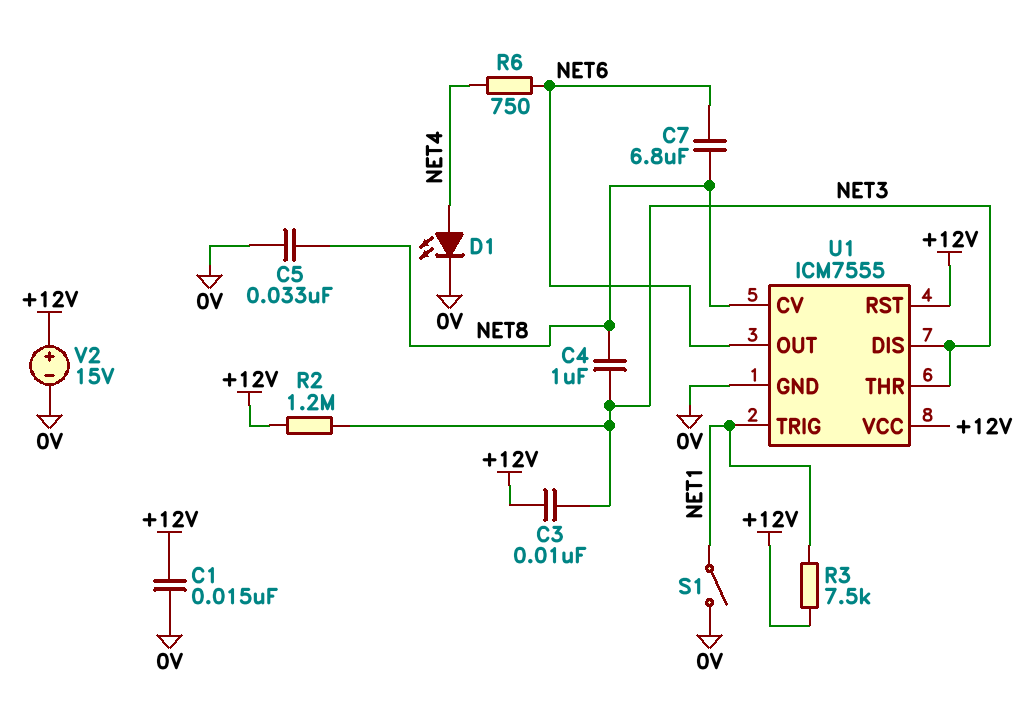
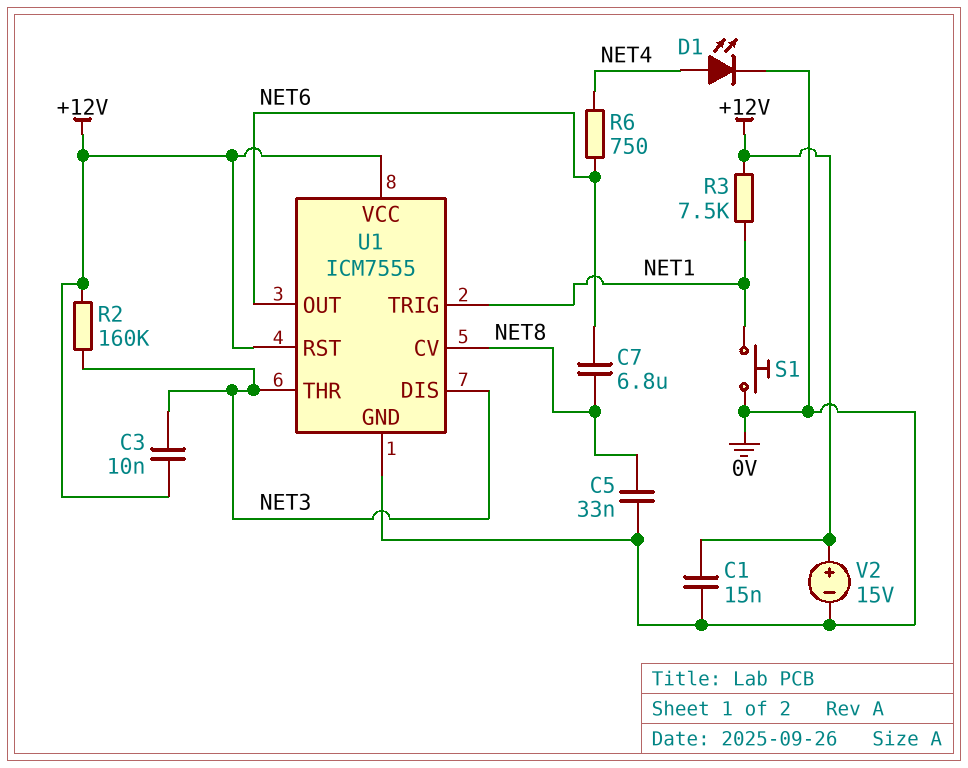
C4: 1uF (NET3, NET8) -> none
R2: 1.2M (+12V, NET3) -> 160k (+12V, NET3)
S1: switch (0V, NET1) -> button (0V, NET1)

